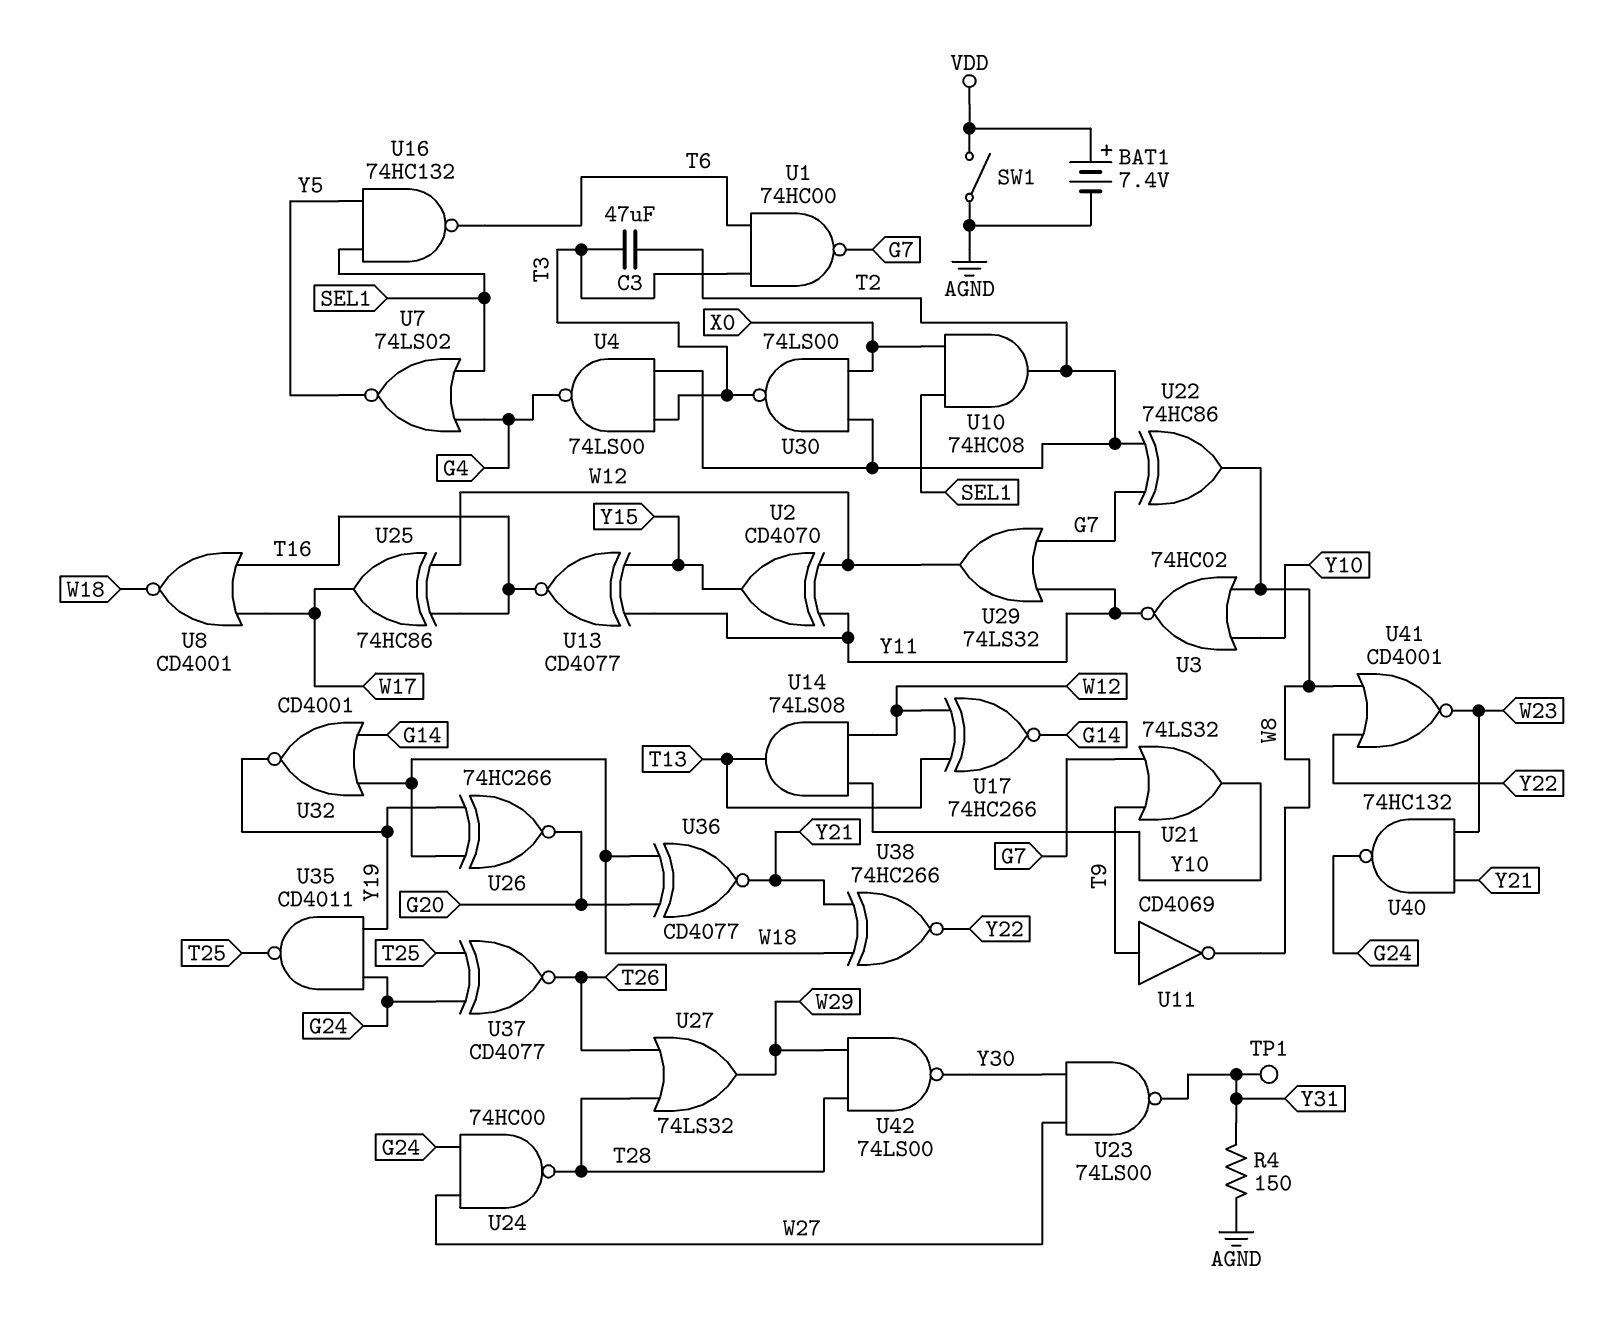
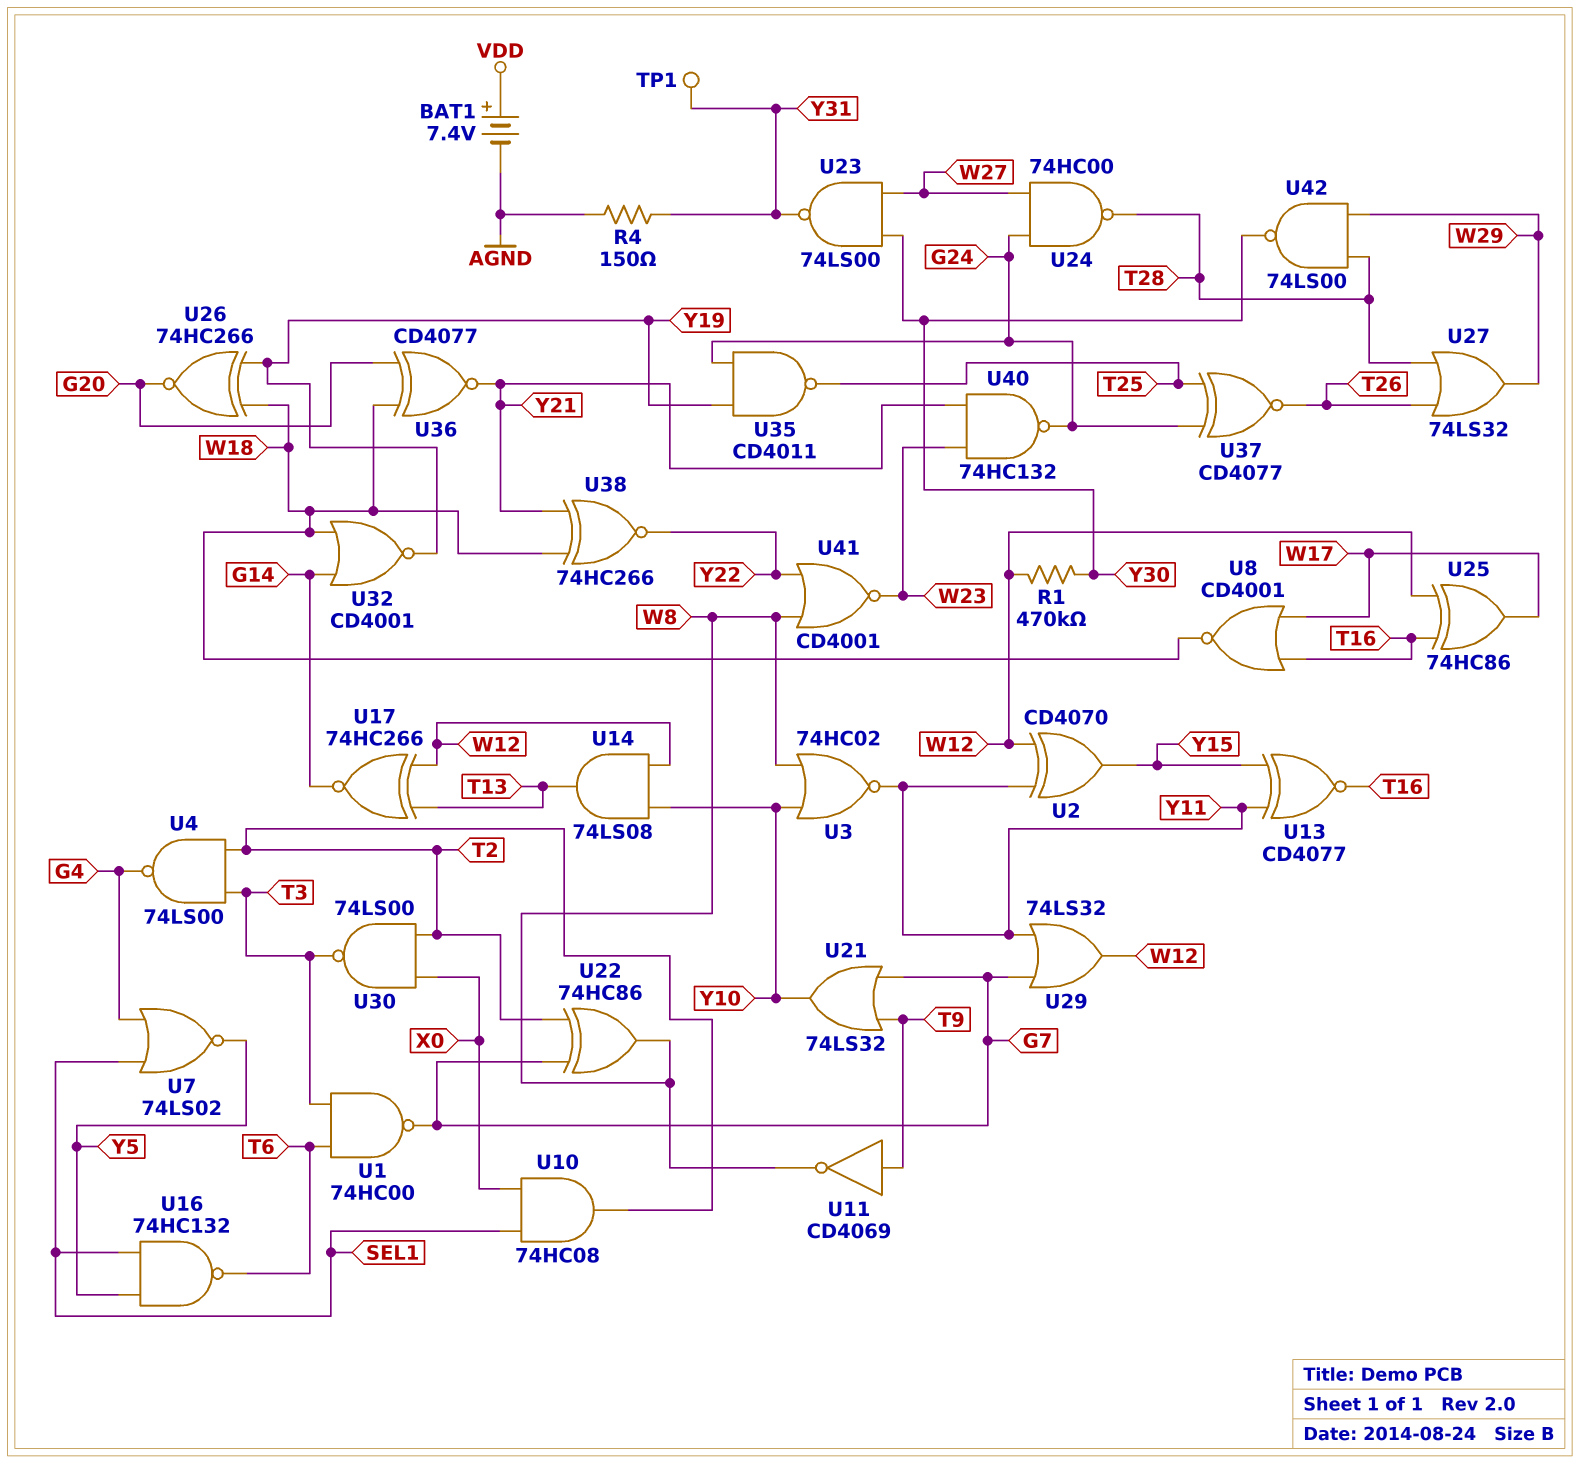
C3: 47uF (T2, T3) -> none
R1: none -> 470k (W12, Y30)
SW1: switch (AGND, VDD) -> none

